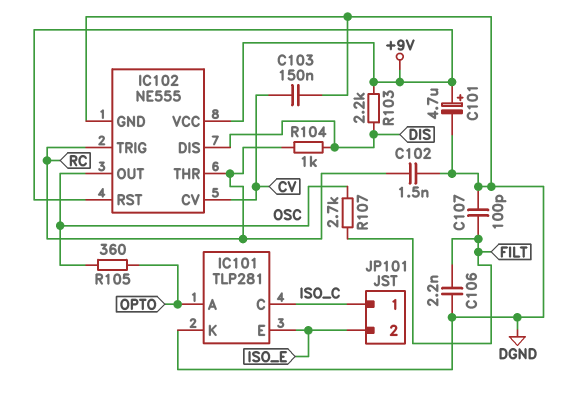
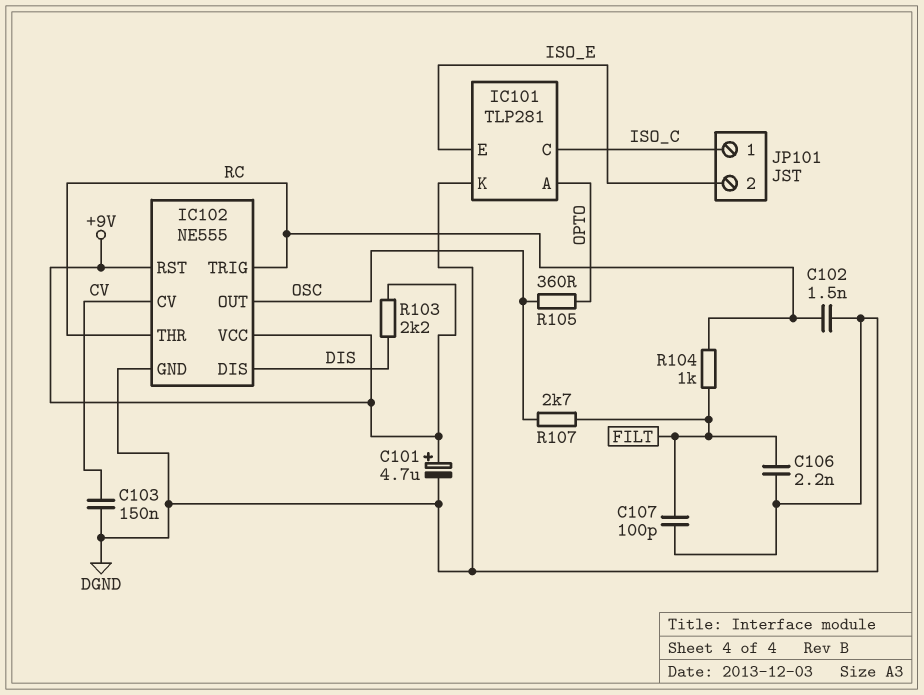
R104: 1k (DIS, RC) -> 1k (FILT, RC)

